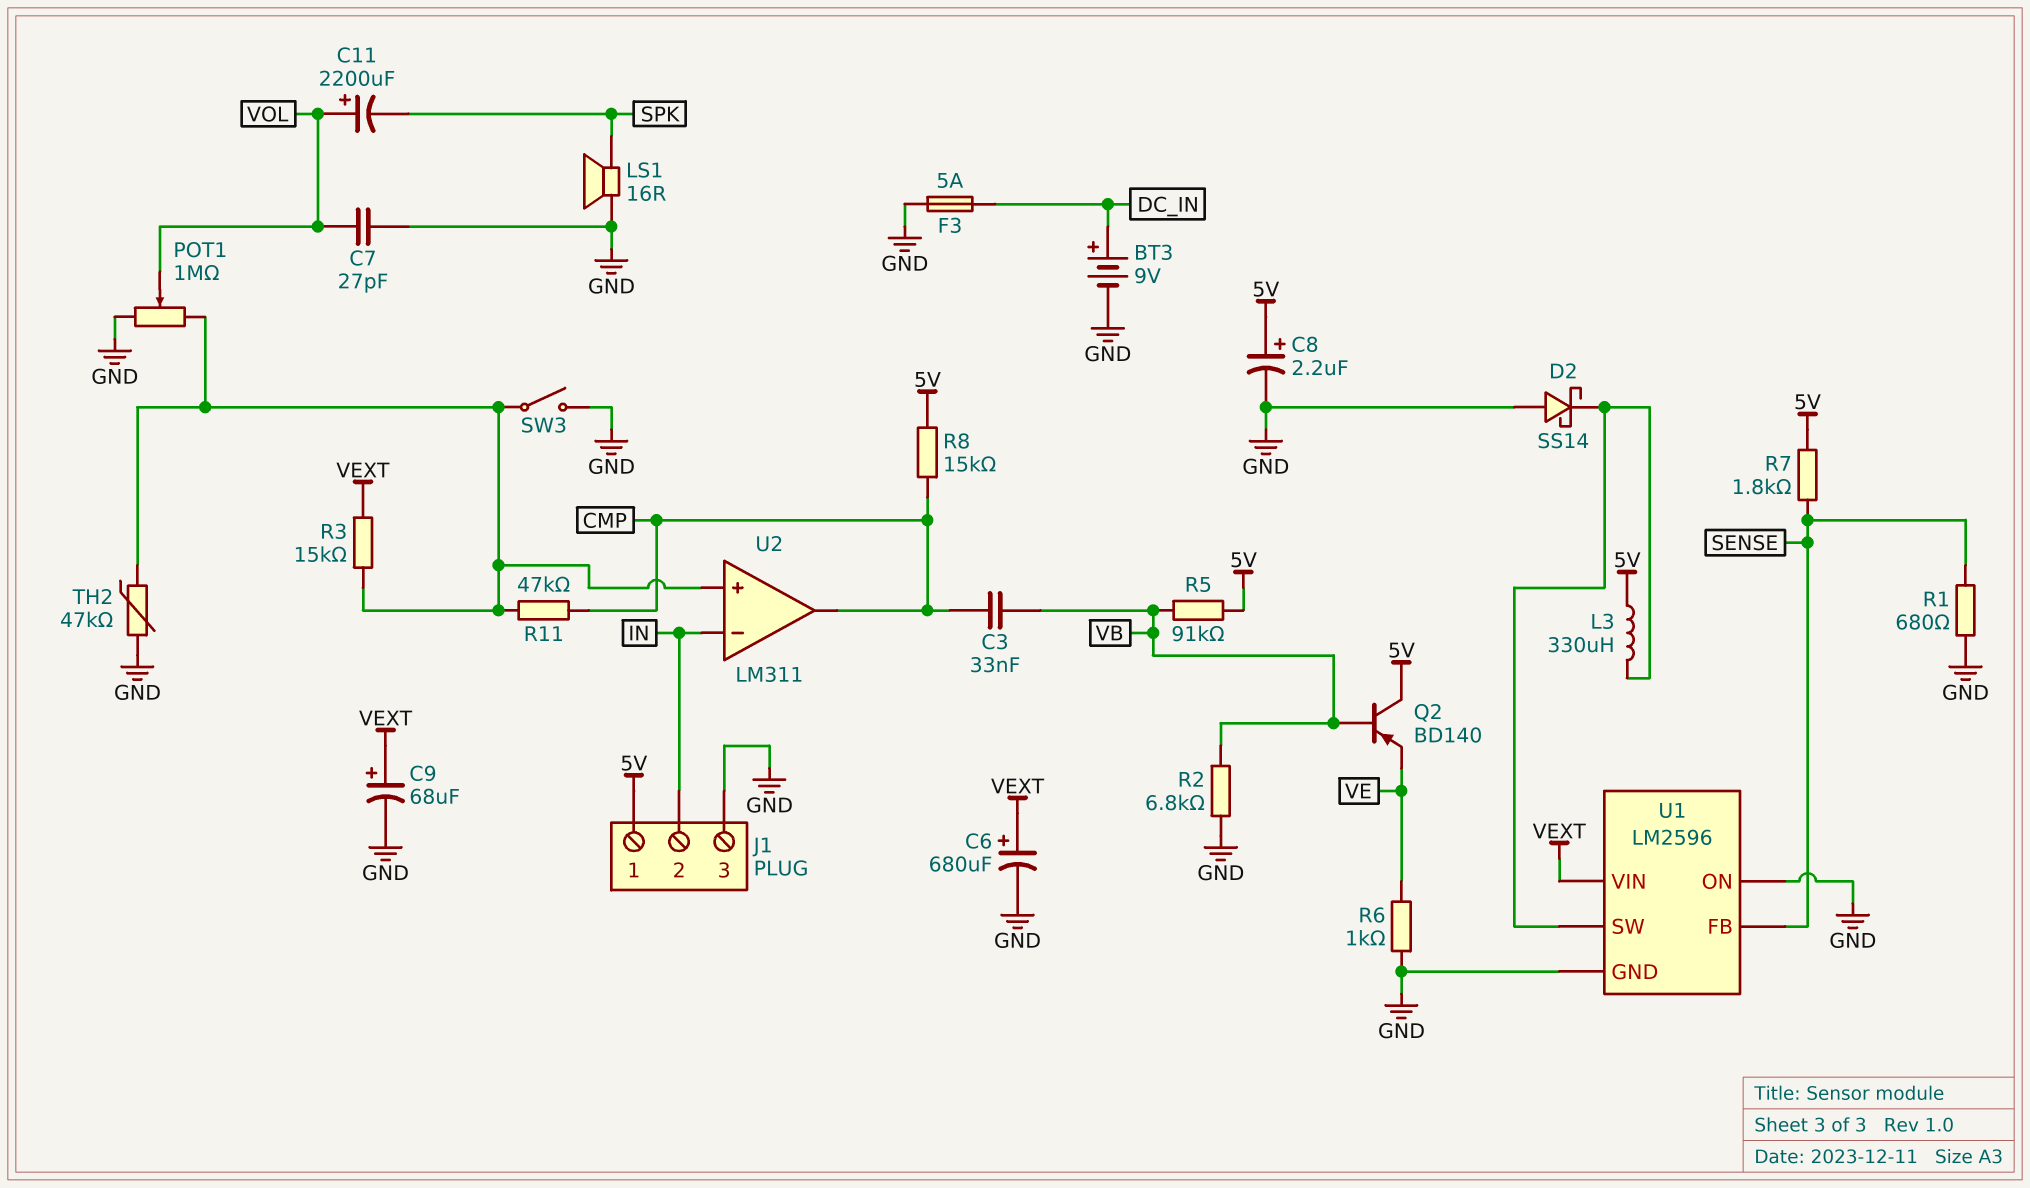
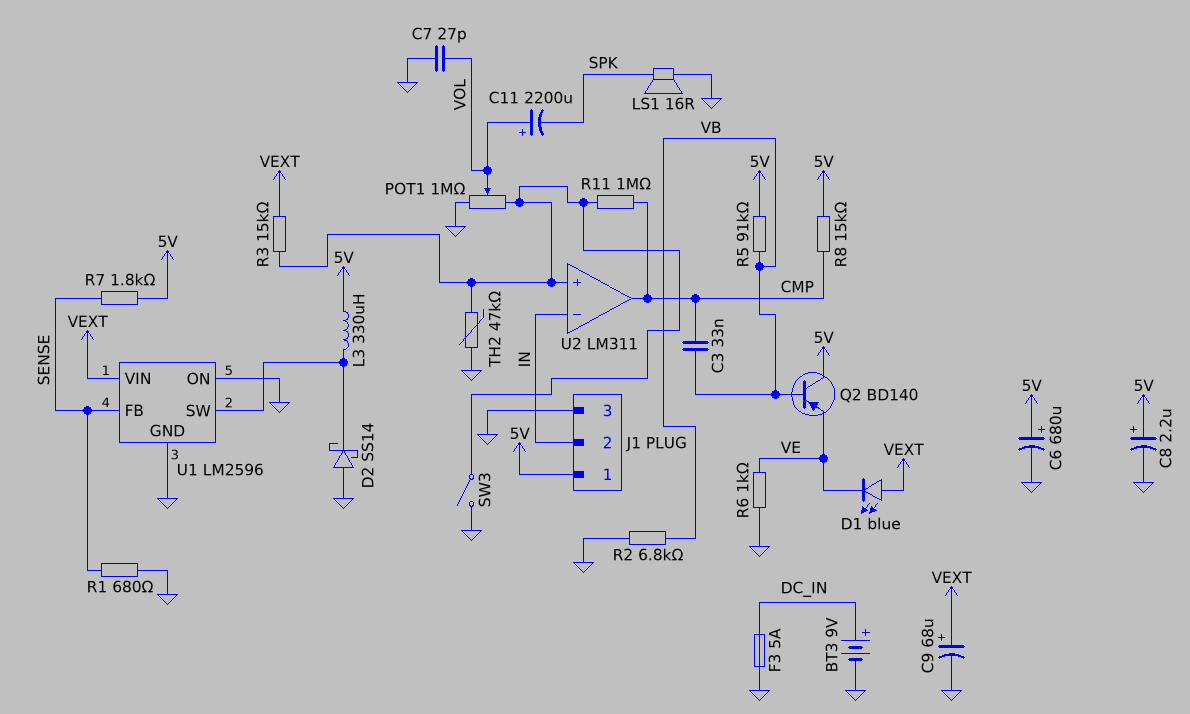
C6: 680uF (plus VEXT, minus GND) -> 680uF (plus 5V, minus GND)
D1: none -> LED blue (A VEXT, K VE)
R11: 47k (CMP, U2/in+) -> 1M (CMP, U2/in+)

